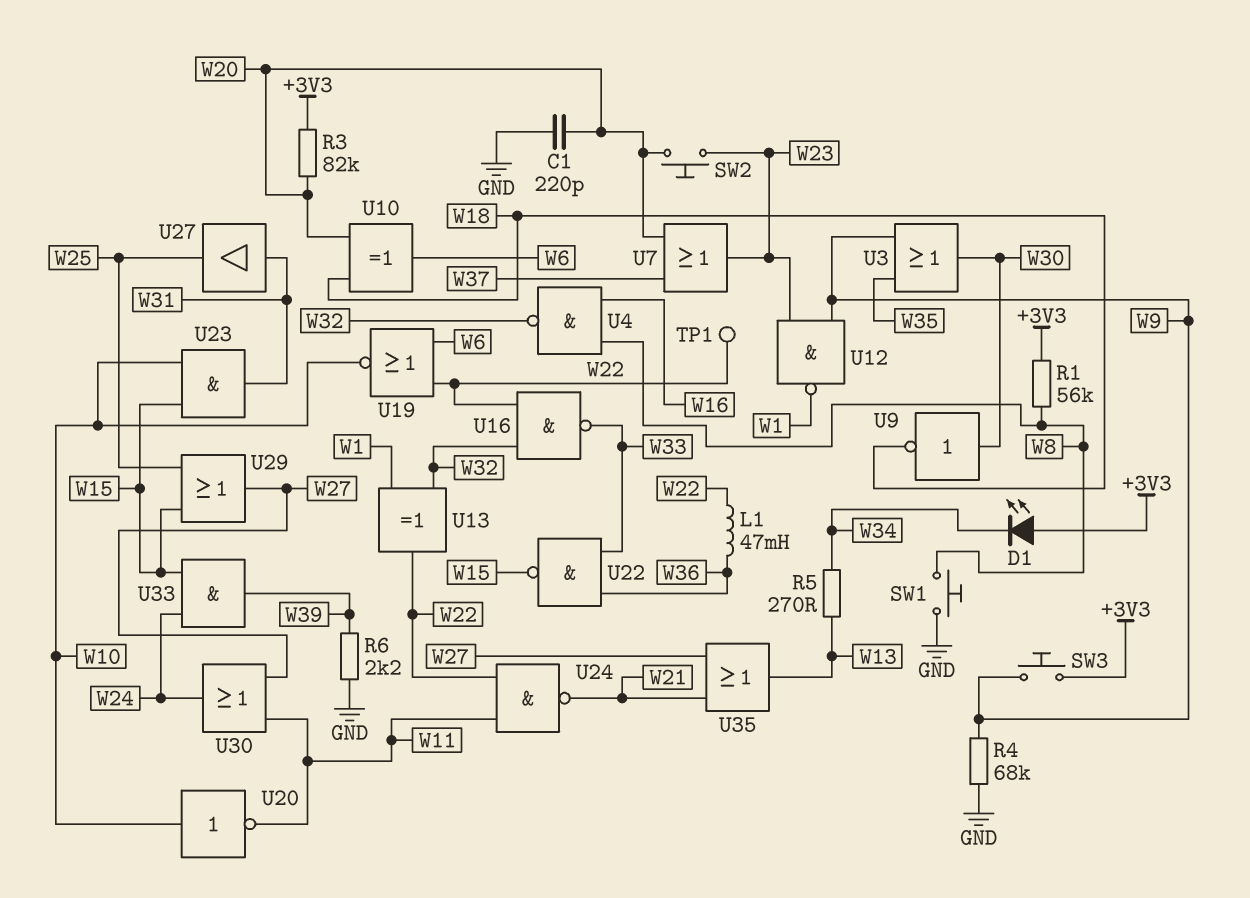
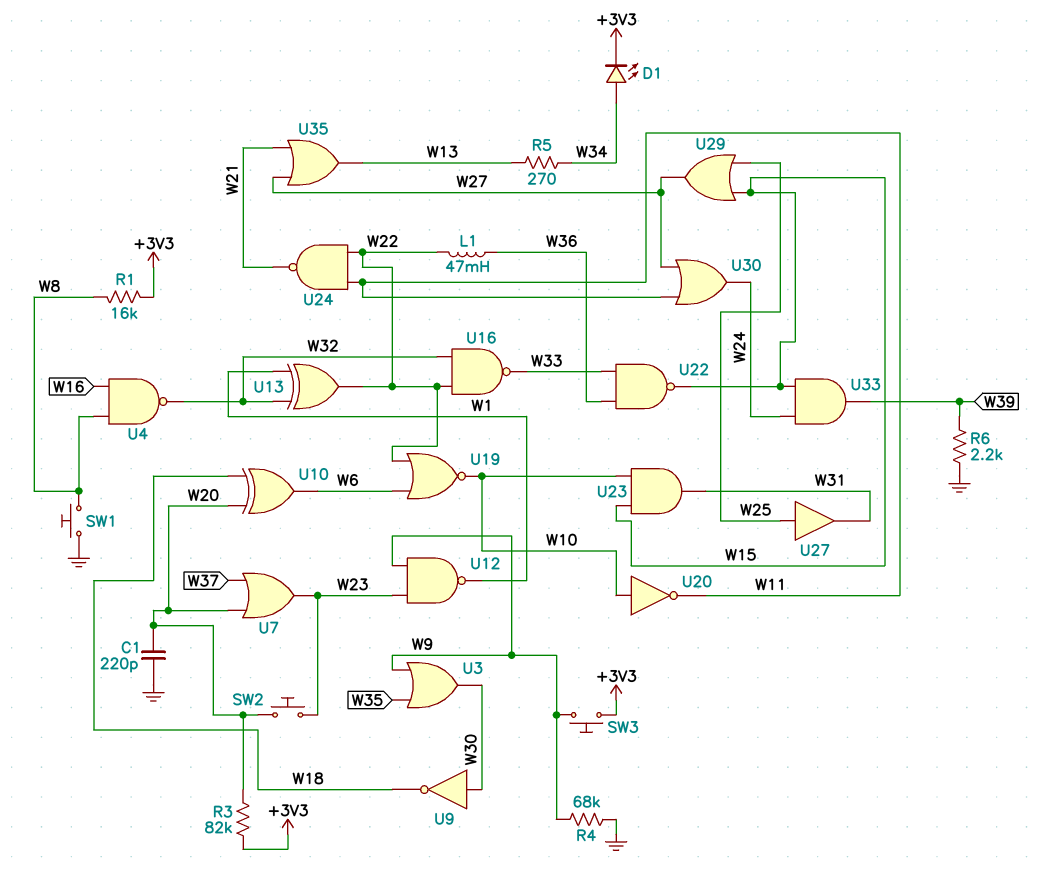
D1: LED (A +3V3, K W34) -> LED (A W34, K +3V3)
R1: 56k (+3V3, W8) -> 16k (+3V3, W8)
TP1: test point (W22) -> none
U27: buffer (in W31, out W25) -> buffer (in W25, out W31)

